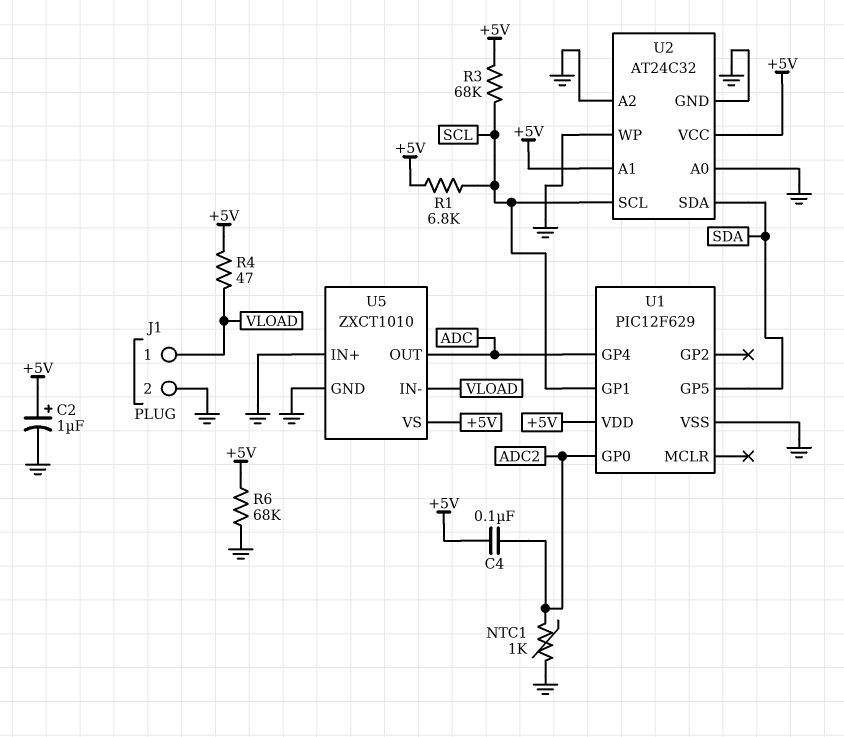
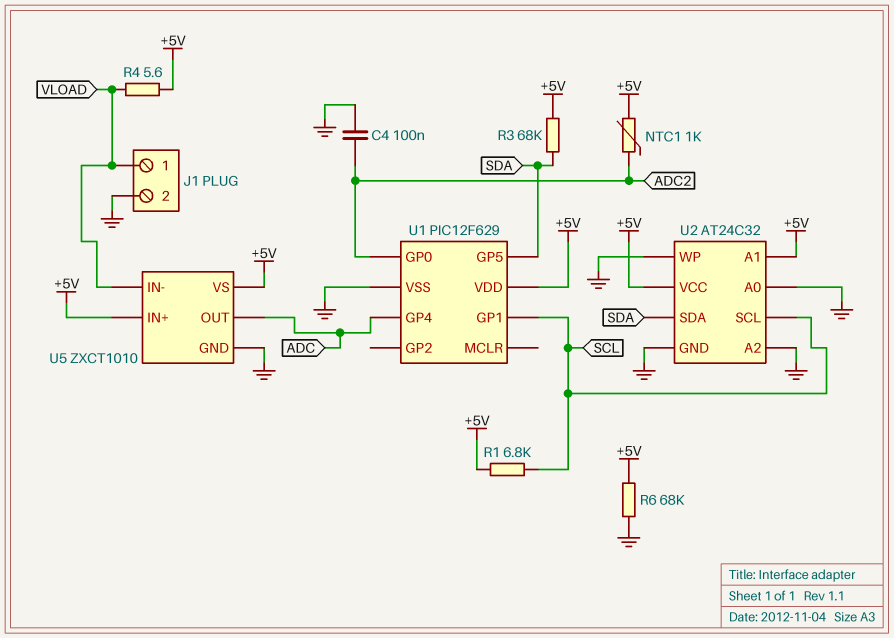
C2: 1uF (plus +5V, minus GND) -> none
C4: 100nF (+5V, ADC2) -> 100nF (ADC2, GND)
NTC1: 1k (ADC2, GND) -> 1k (+5V, ADC2)
R3: 68k (+5V, SCL) -> 68k (+5V, SDA)
R4: 47 (+5V, VLOAD) -> 5.6 (+5V, VLOAD)
U5 pin IN+: GND -> +5V

